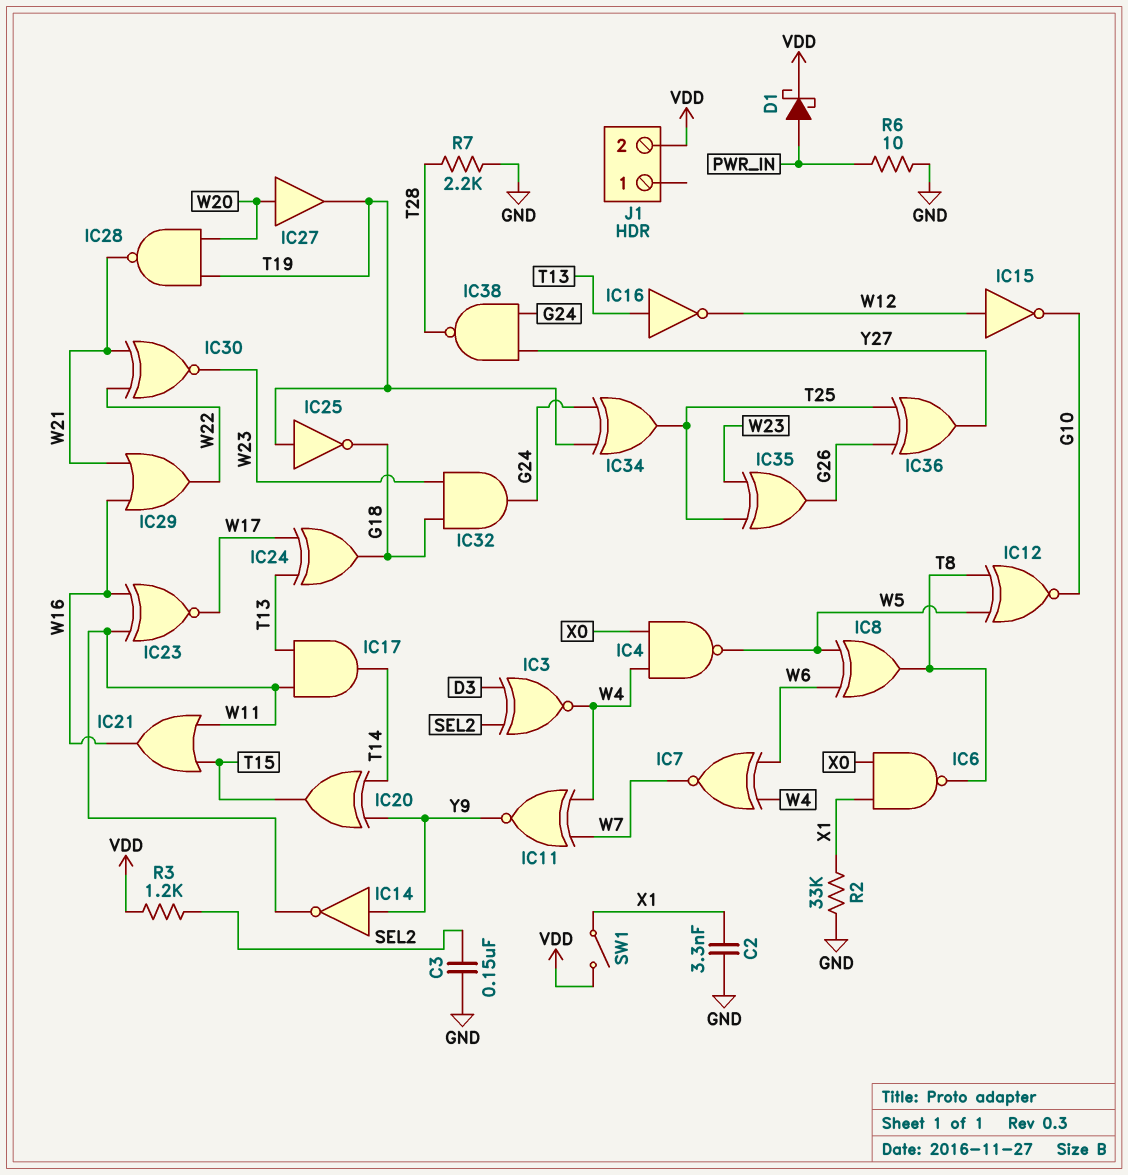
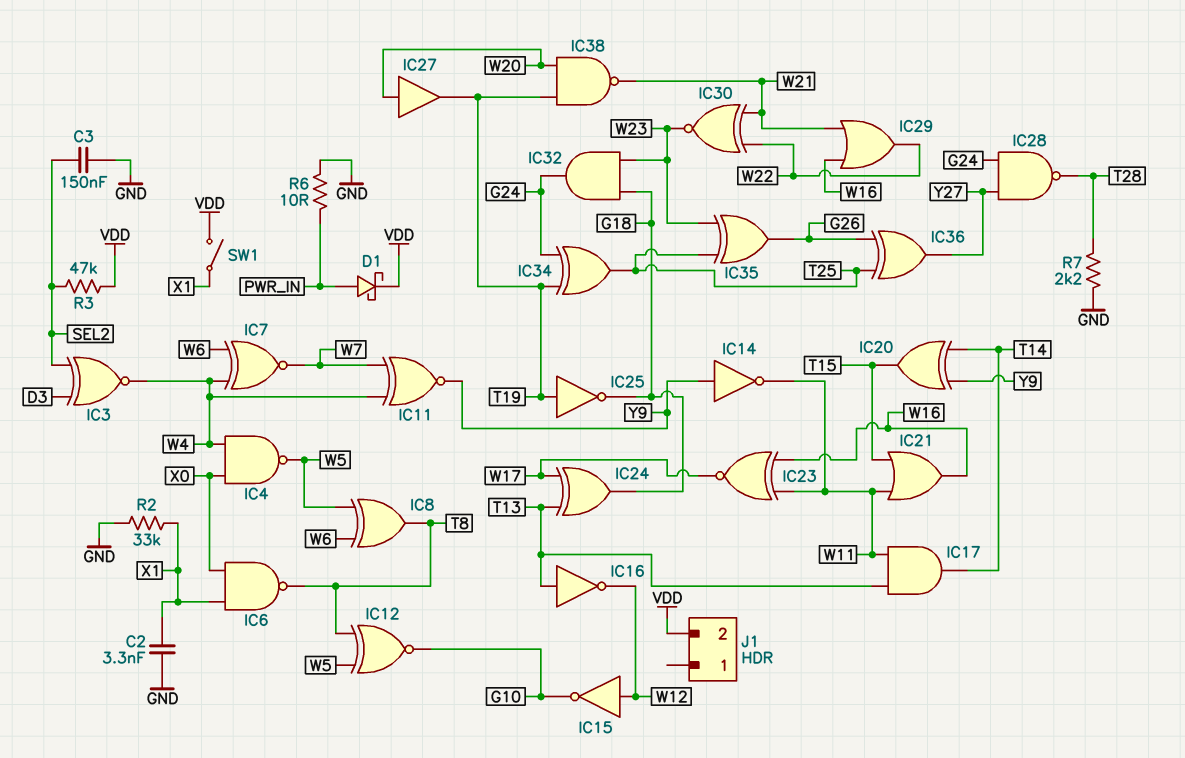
IC28: NAND (in T19, in W20, out W21) -> NAND (in G24, in Y27, out T28)
IC38: NAND (in G24, in Y27, out T28) -> NAND (in T19, in W20, out W21)
R3: 1.2k (SEL2, VDD) -> 47k (SEL2, VDD)

